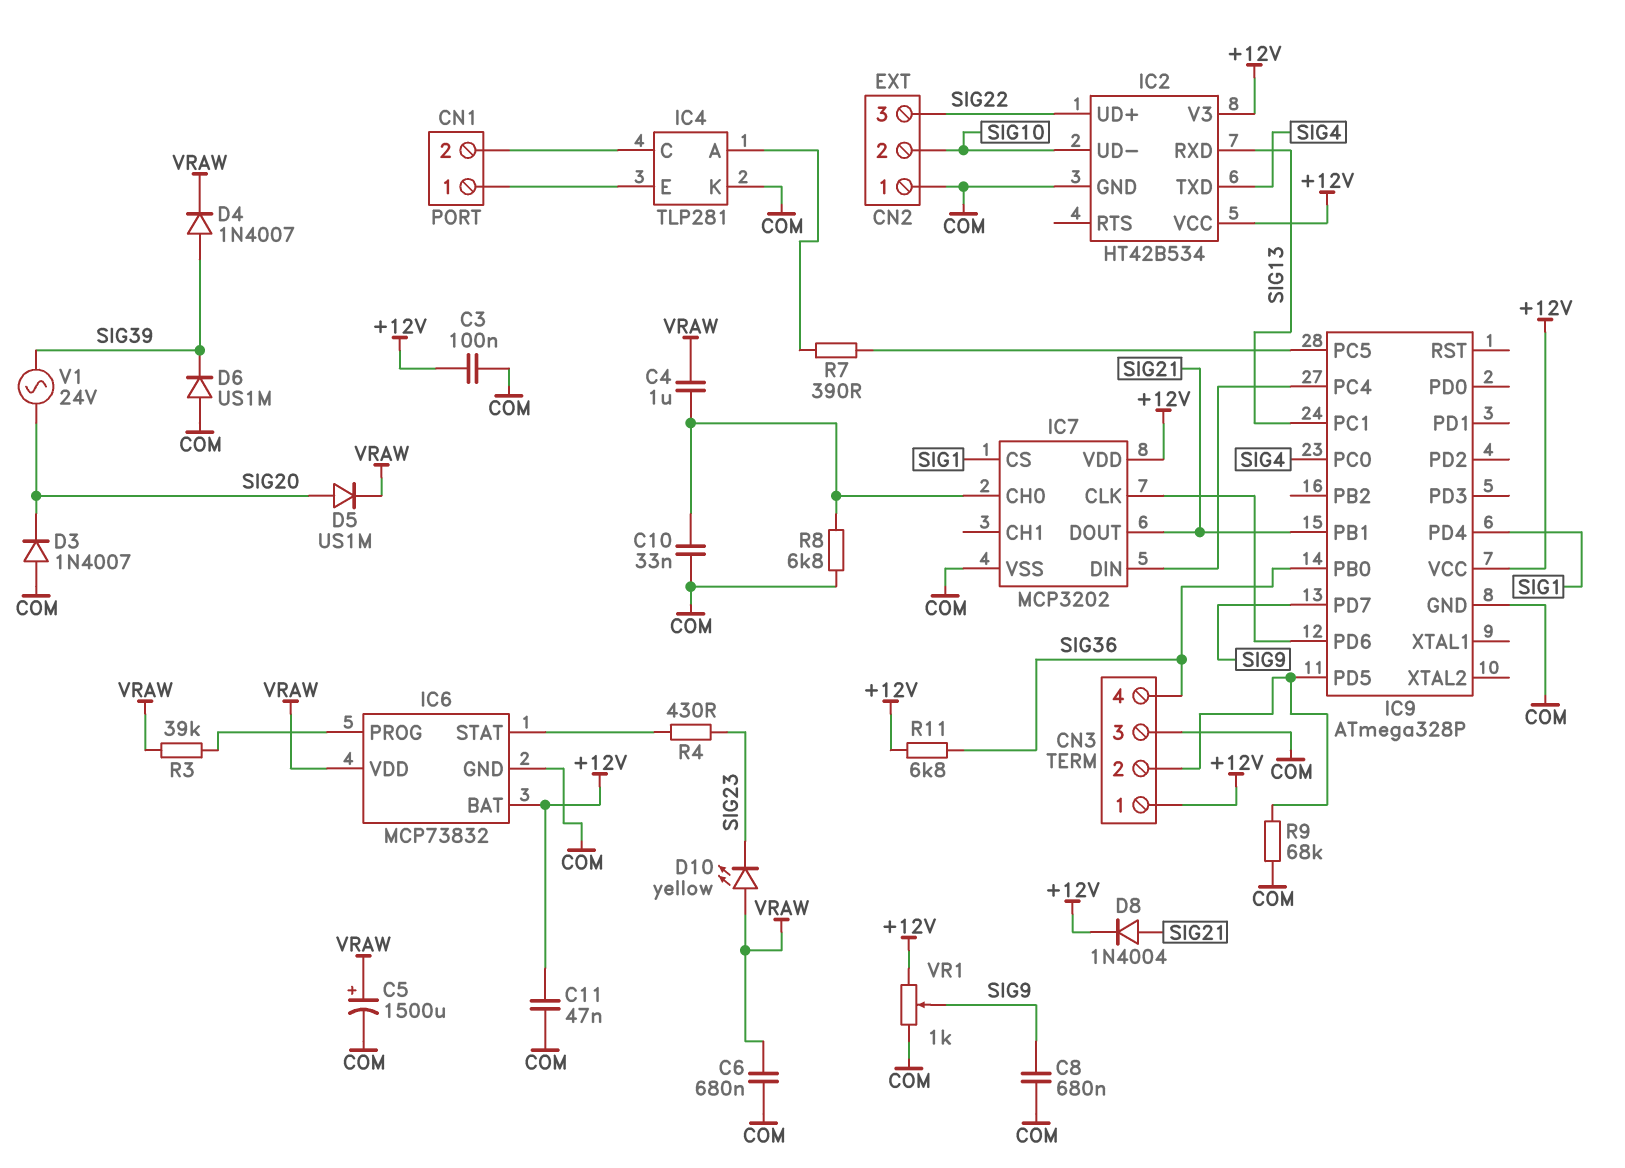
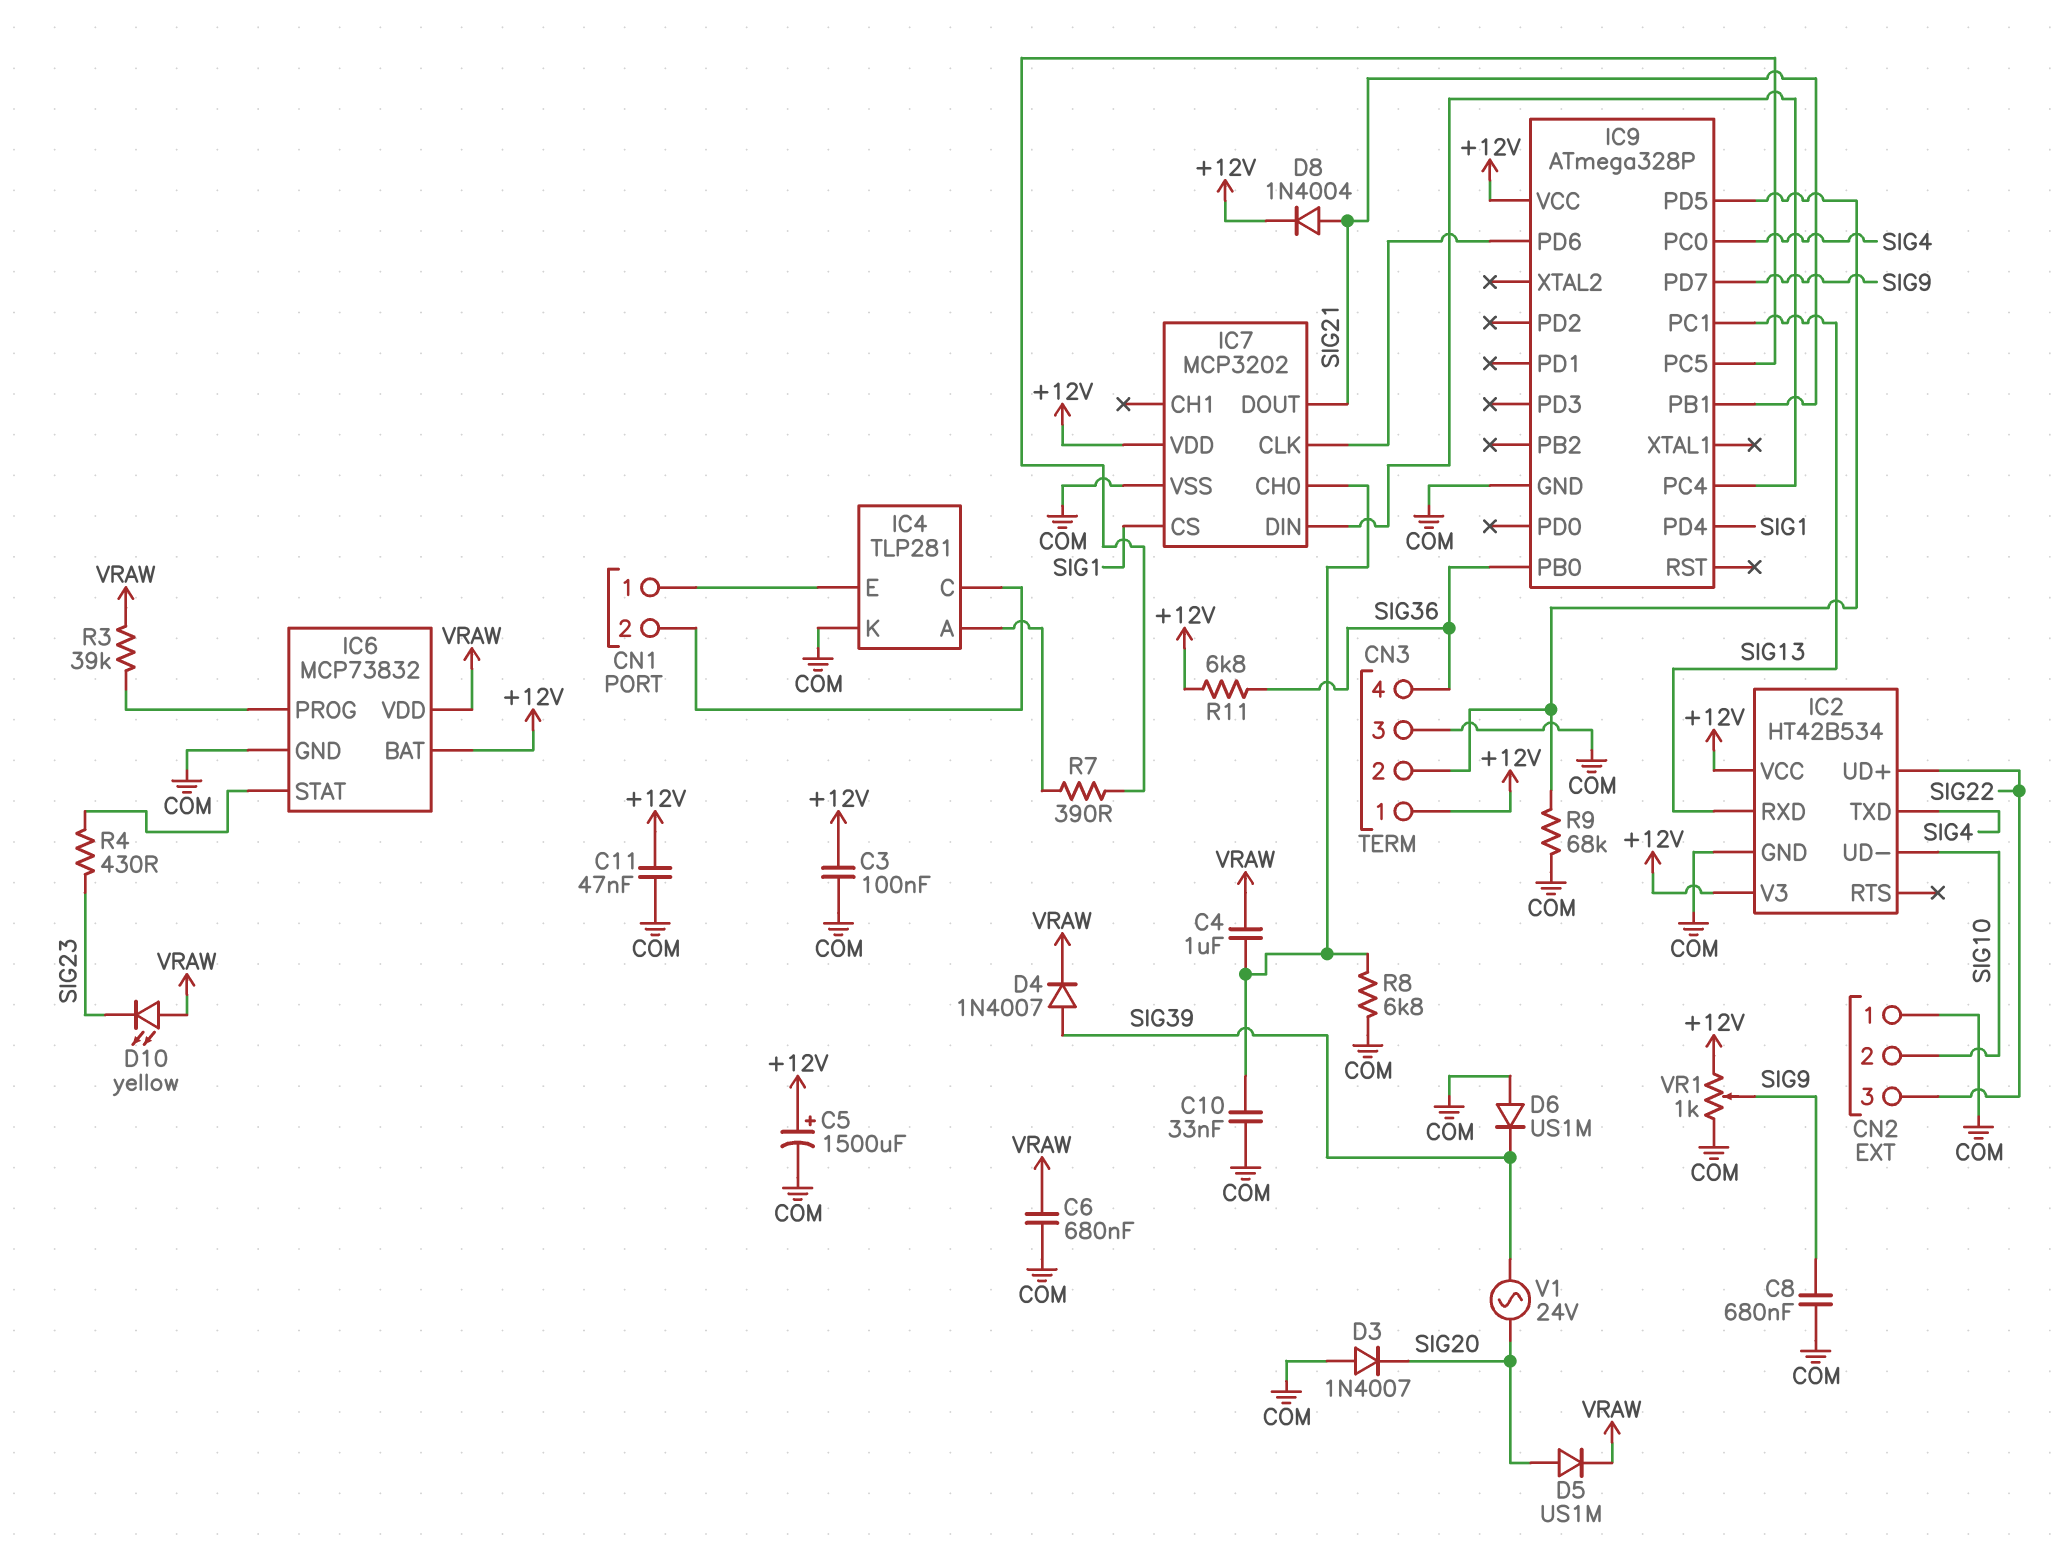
C5: 1500uF (plus VRAW, minus COM) -> 1500uF (plus +12V, minus COM)

